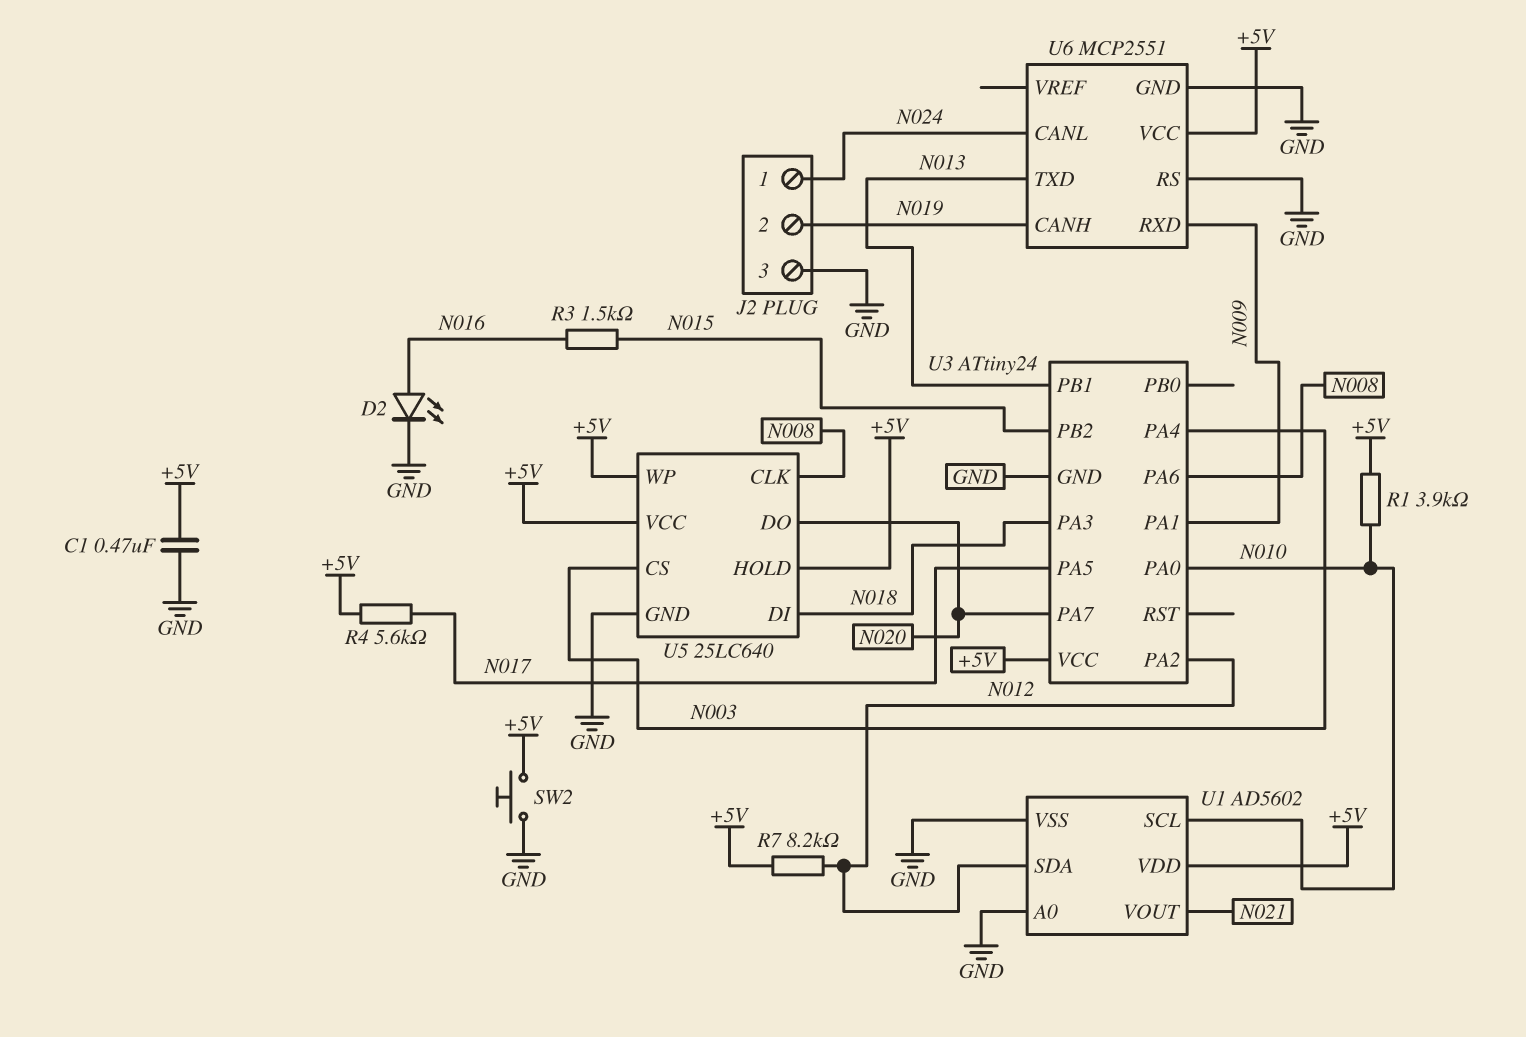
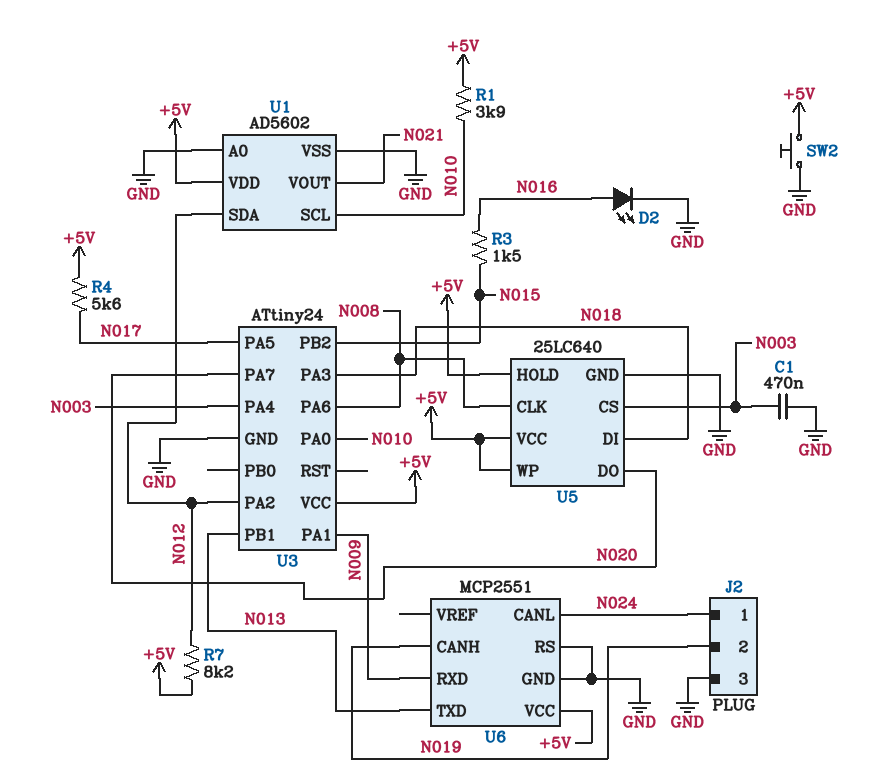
C1: 470nF (+5V, GND) -> 470nF (GND, N003)

